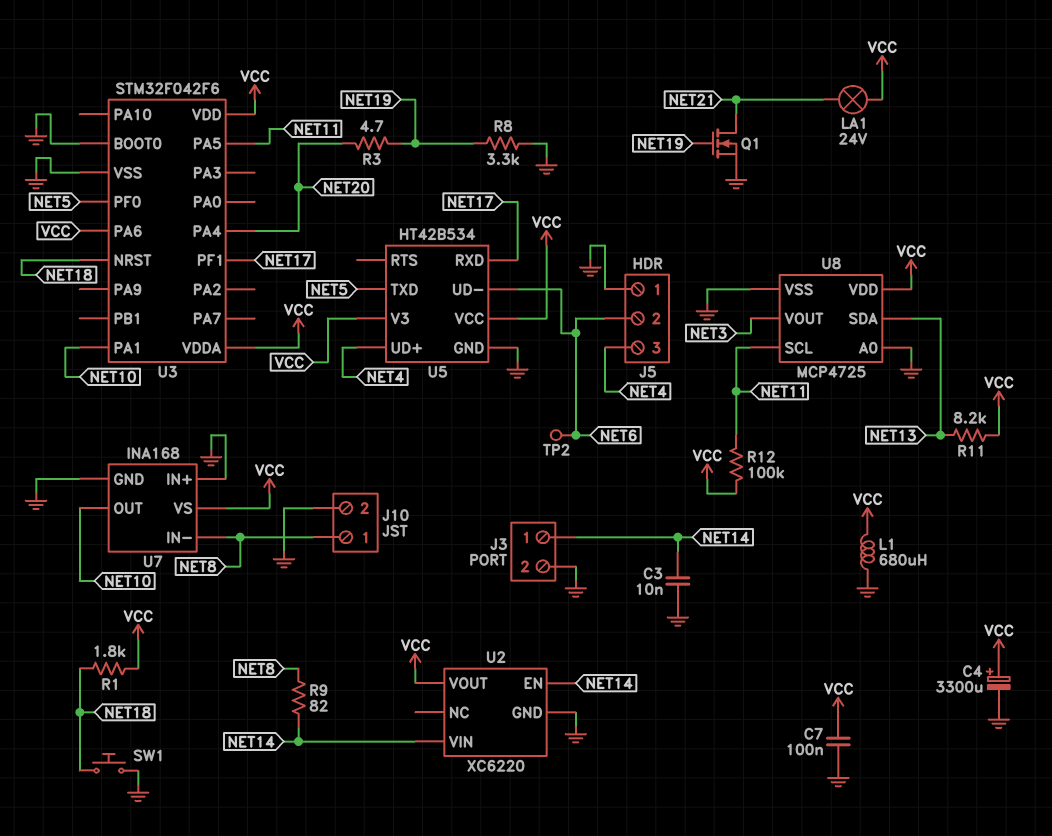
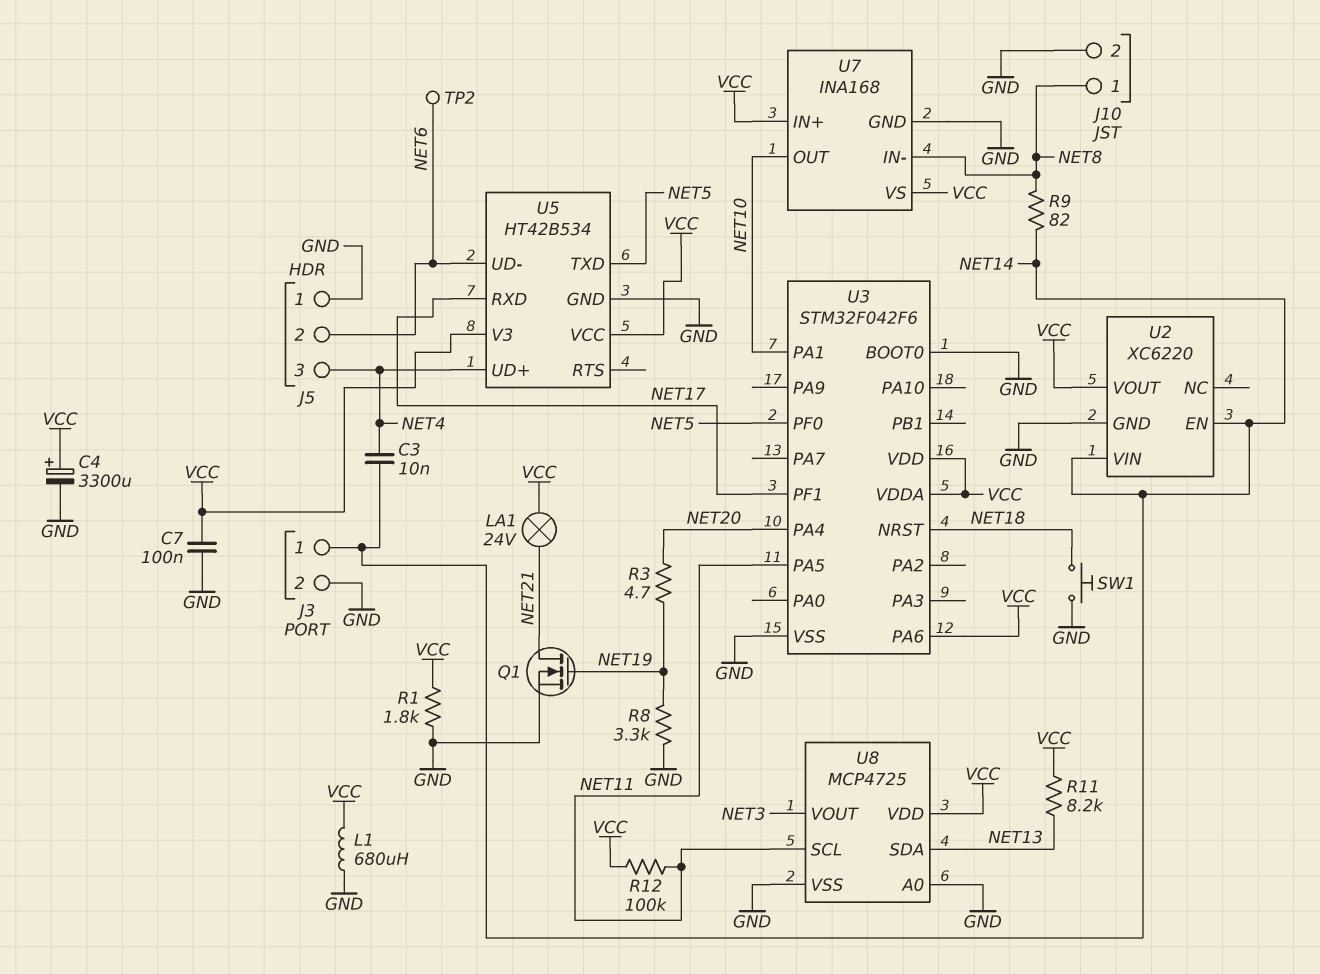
C3: 10nF (GND, NET14) -> 10nF (NET4, NET14)
R1: 1.8k (NET18, VCC) -> 1.8k (GND, VCC)
U7 pin IN+: GND -> VCC

